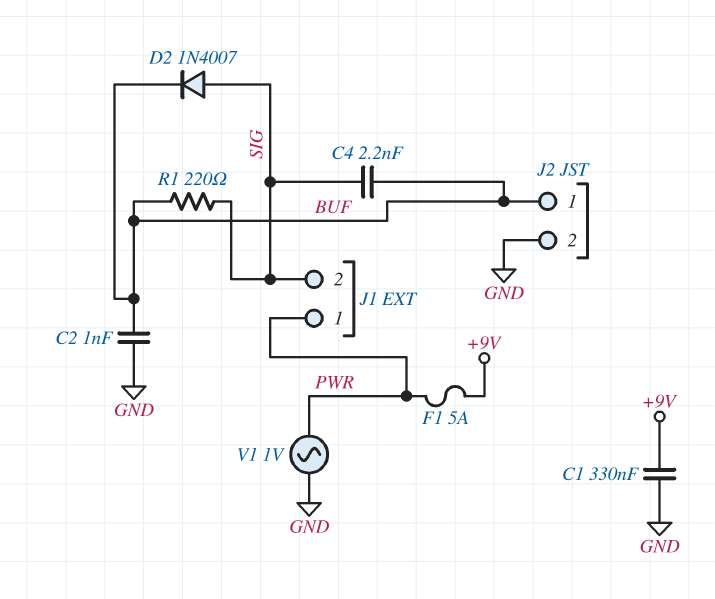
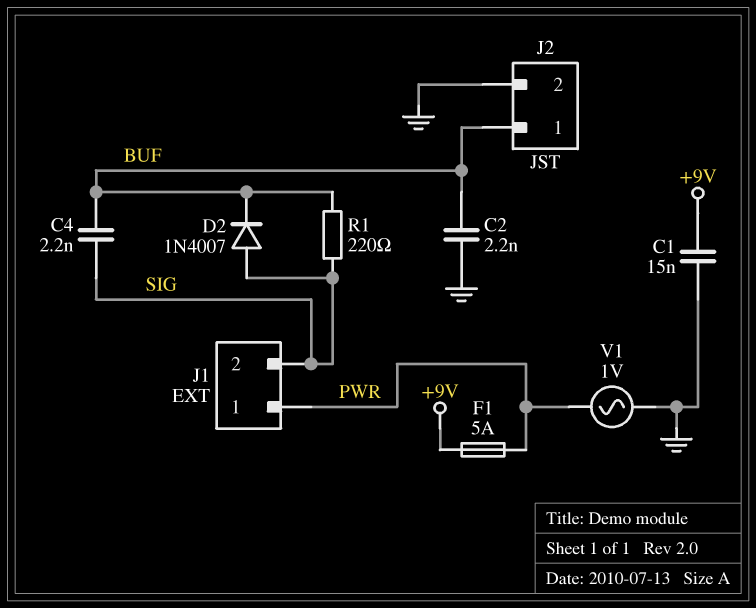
C1: 330nF (+9V, GND) -> 15nF (+9V, GND)
C2: 1nF (BUF, GND) -> 2.2nF (BUF, GND)

